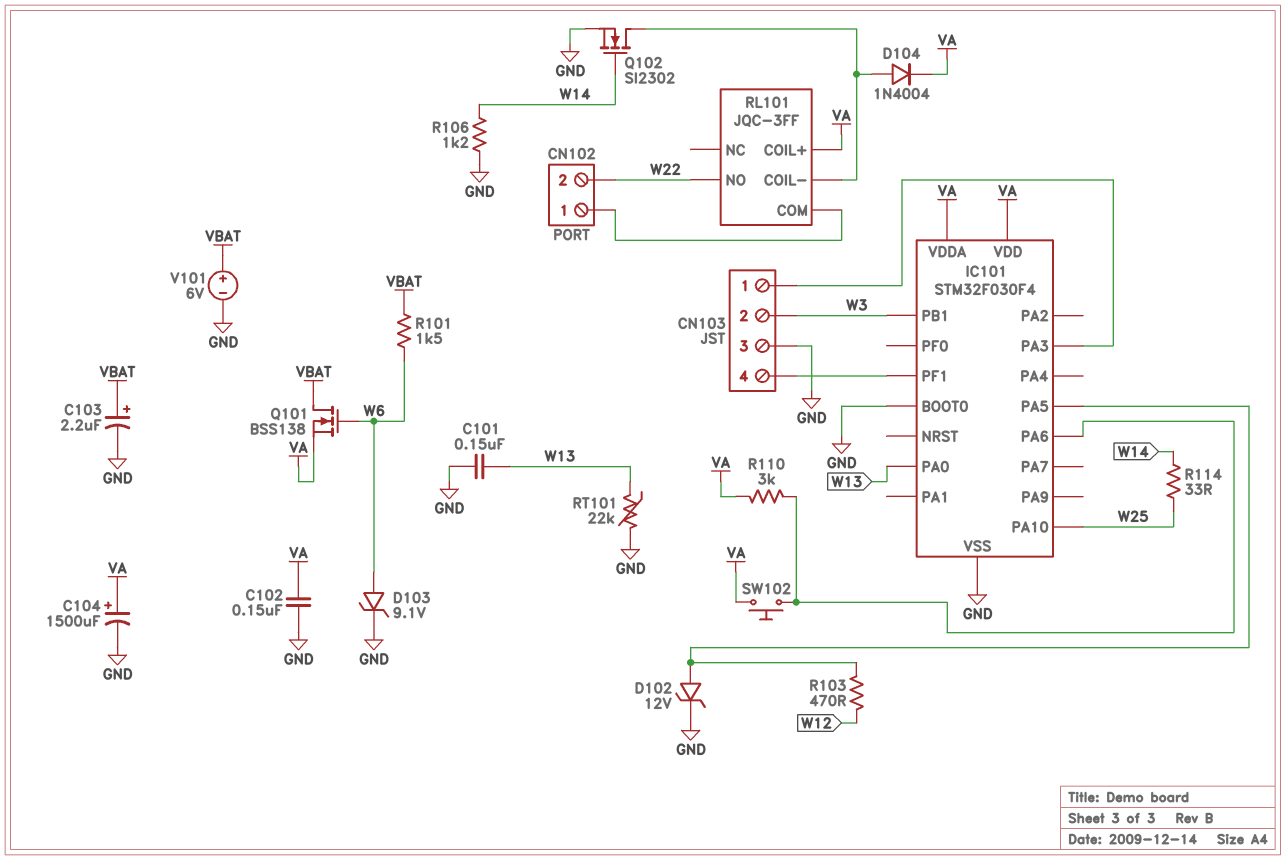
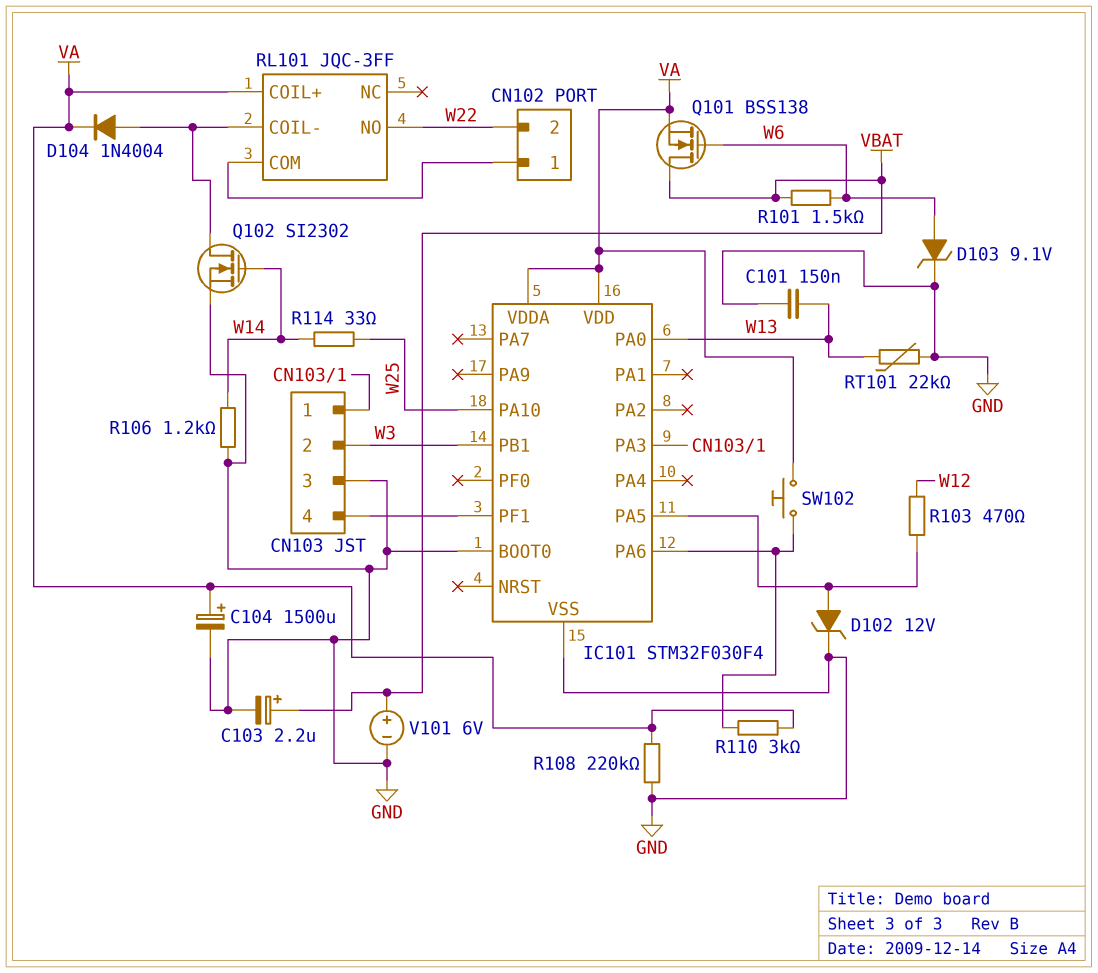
C102: 150nF (GND, VA) -> none
R108: none -> 220k (GND, VA)

